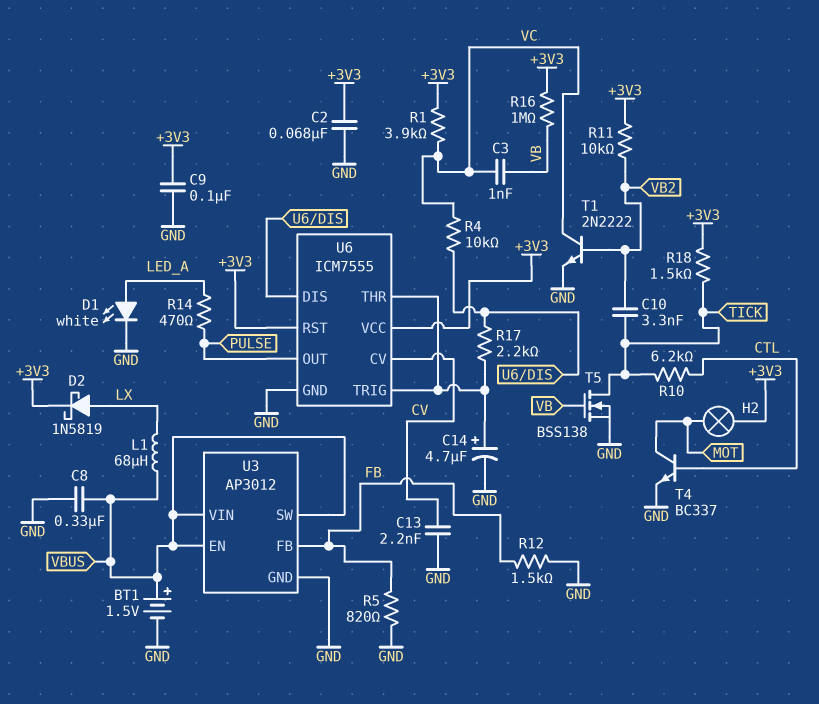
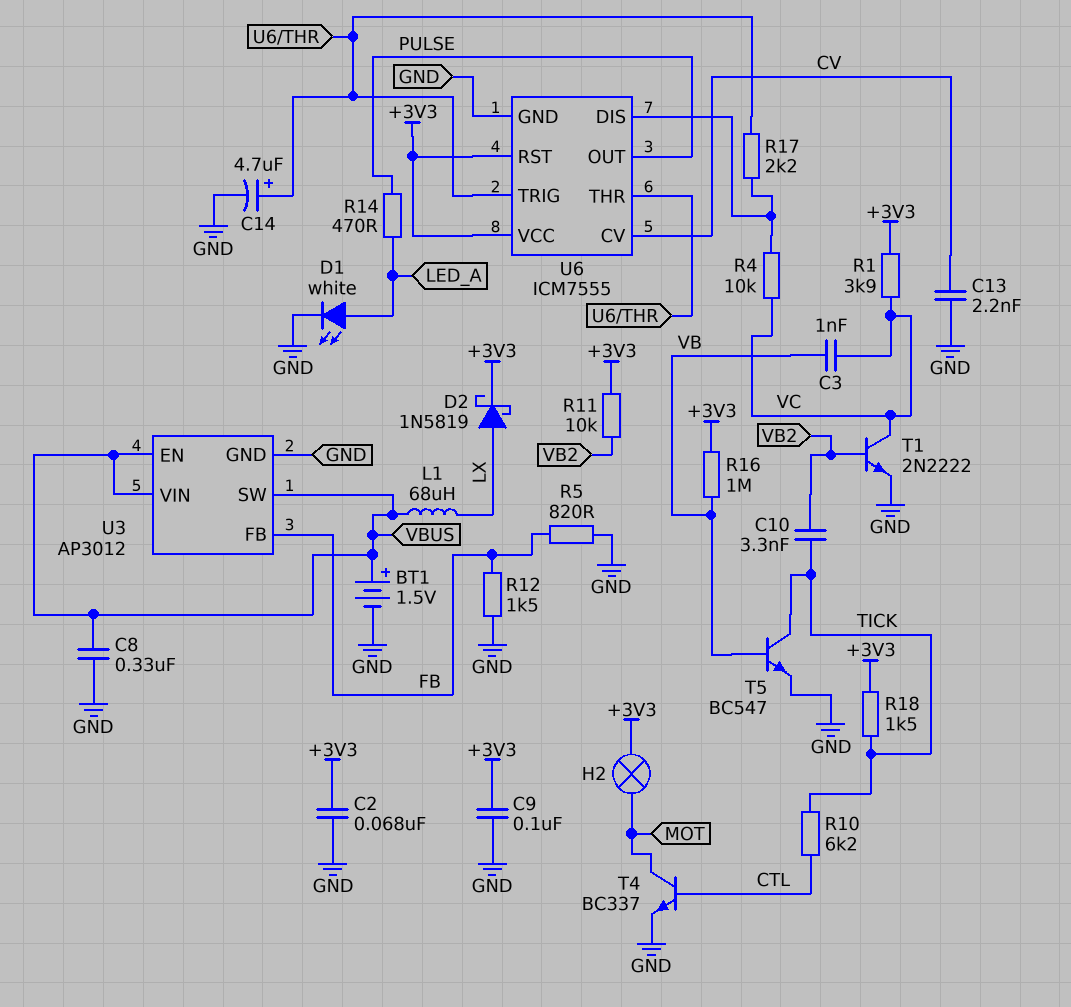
T5: NMOS BSS138 (G VB, D TICK, S GND) -> NPN BC547 (B VB, C TICK, E GND)

